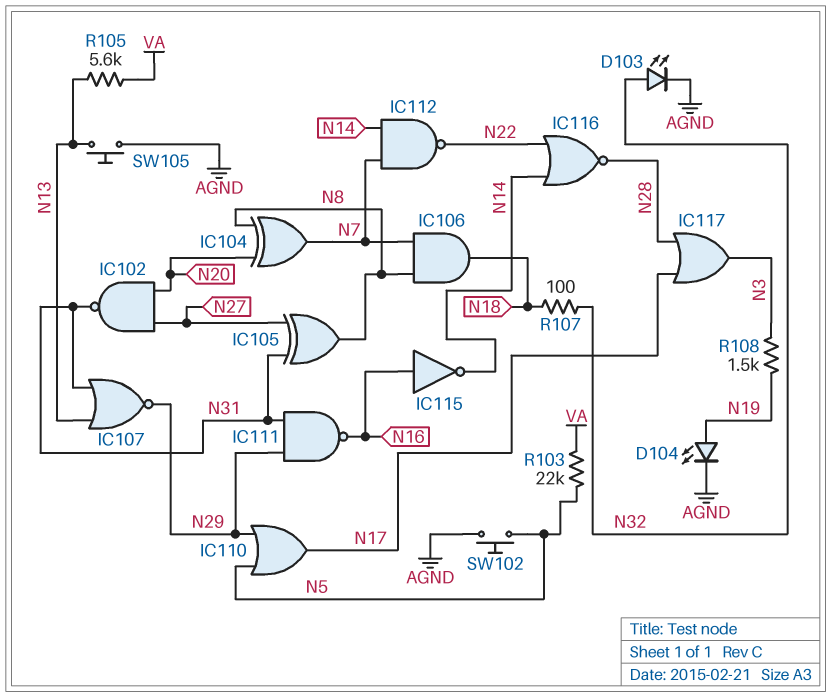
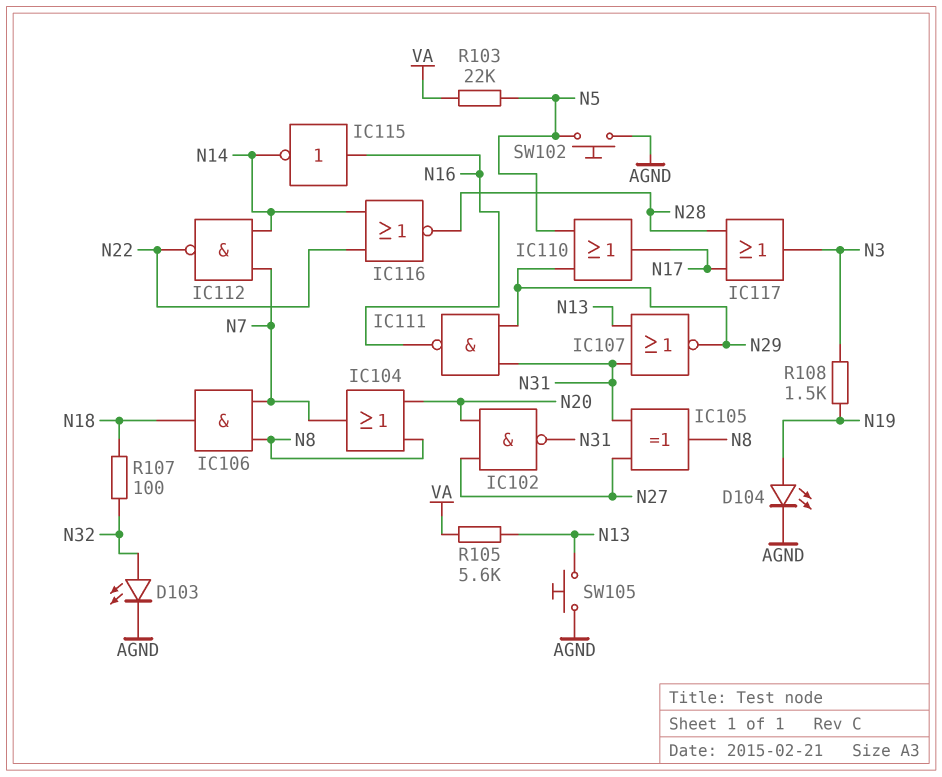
IC104: XOR (in N8, in N20, out N7) -> OR (in N8, in N20, out N7)

